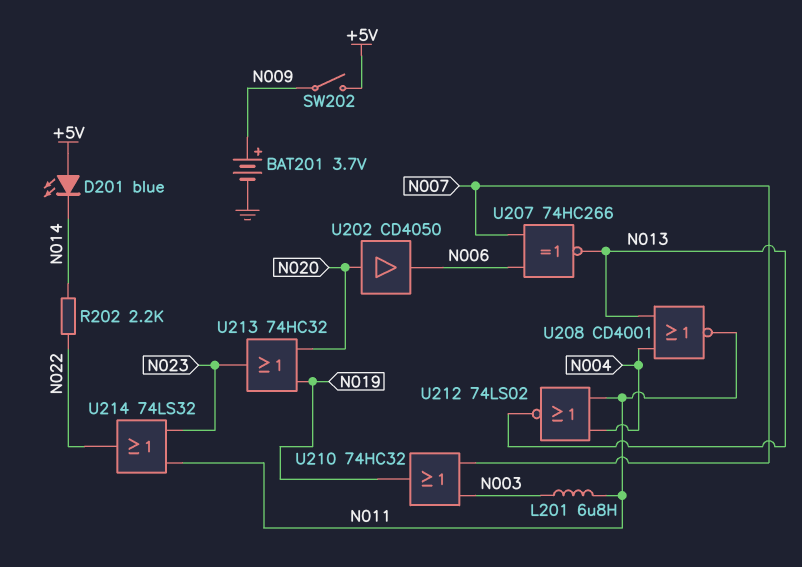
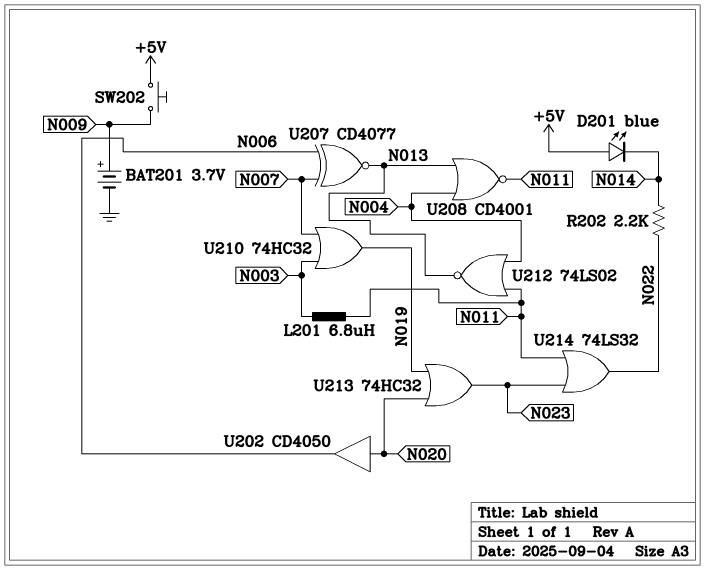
SW202: switch (+5V, N009) -> button (+5V, N009)
U207: XNOR 74HC266 (in N006, in N007, out N013) -> XNOR CD4077 (in N006, in N007, out N013)

